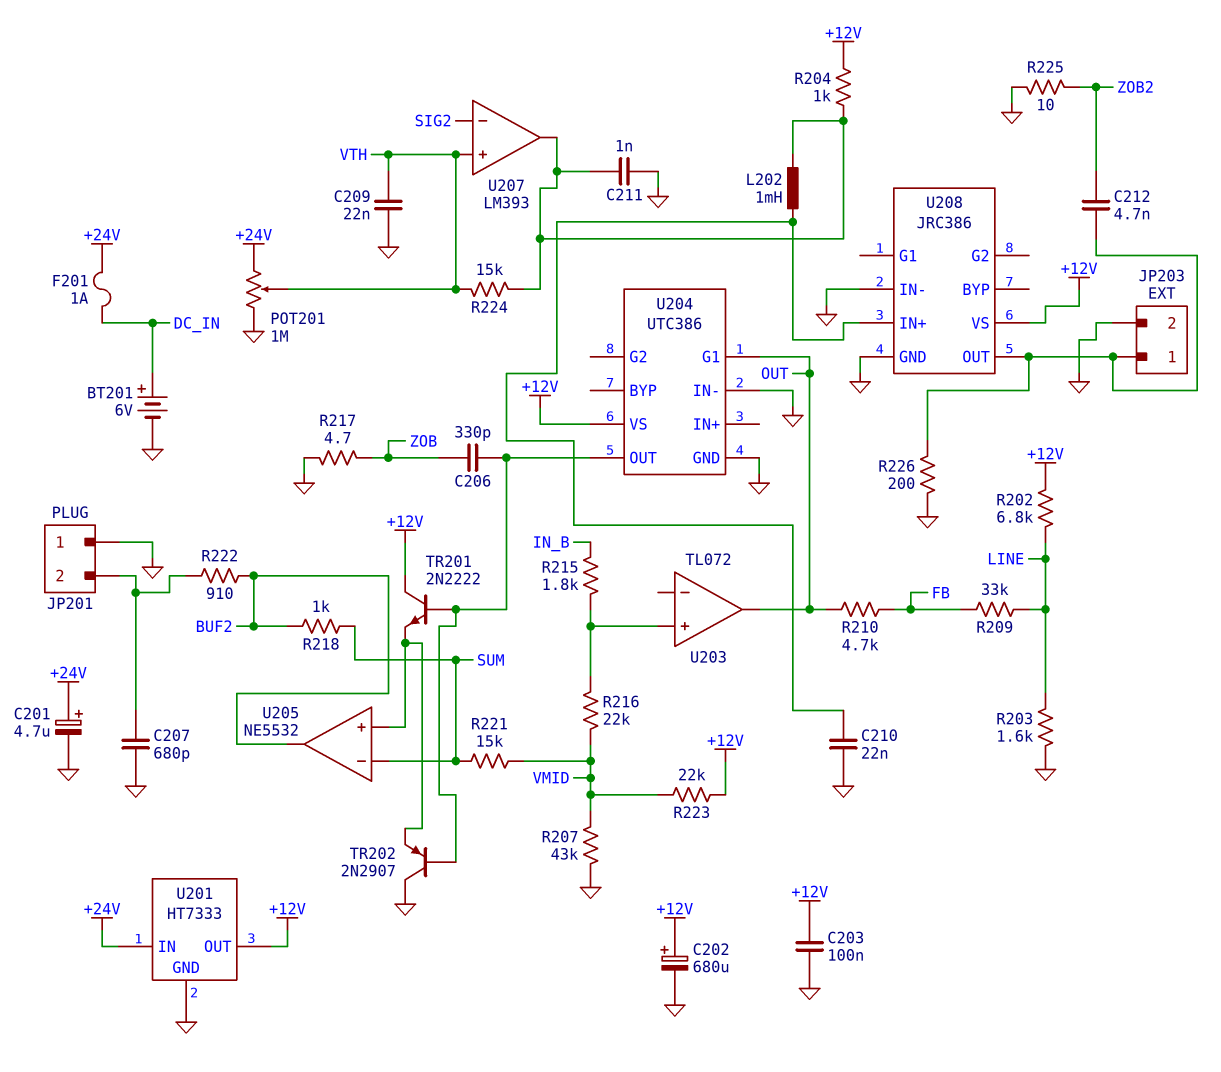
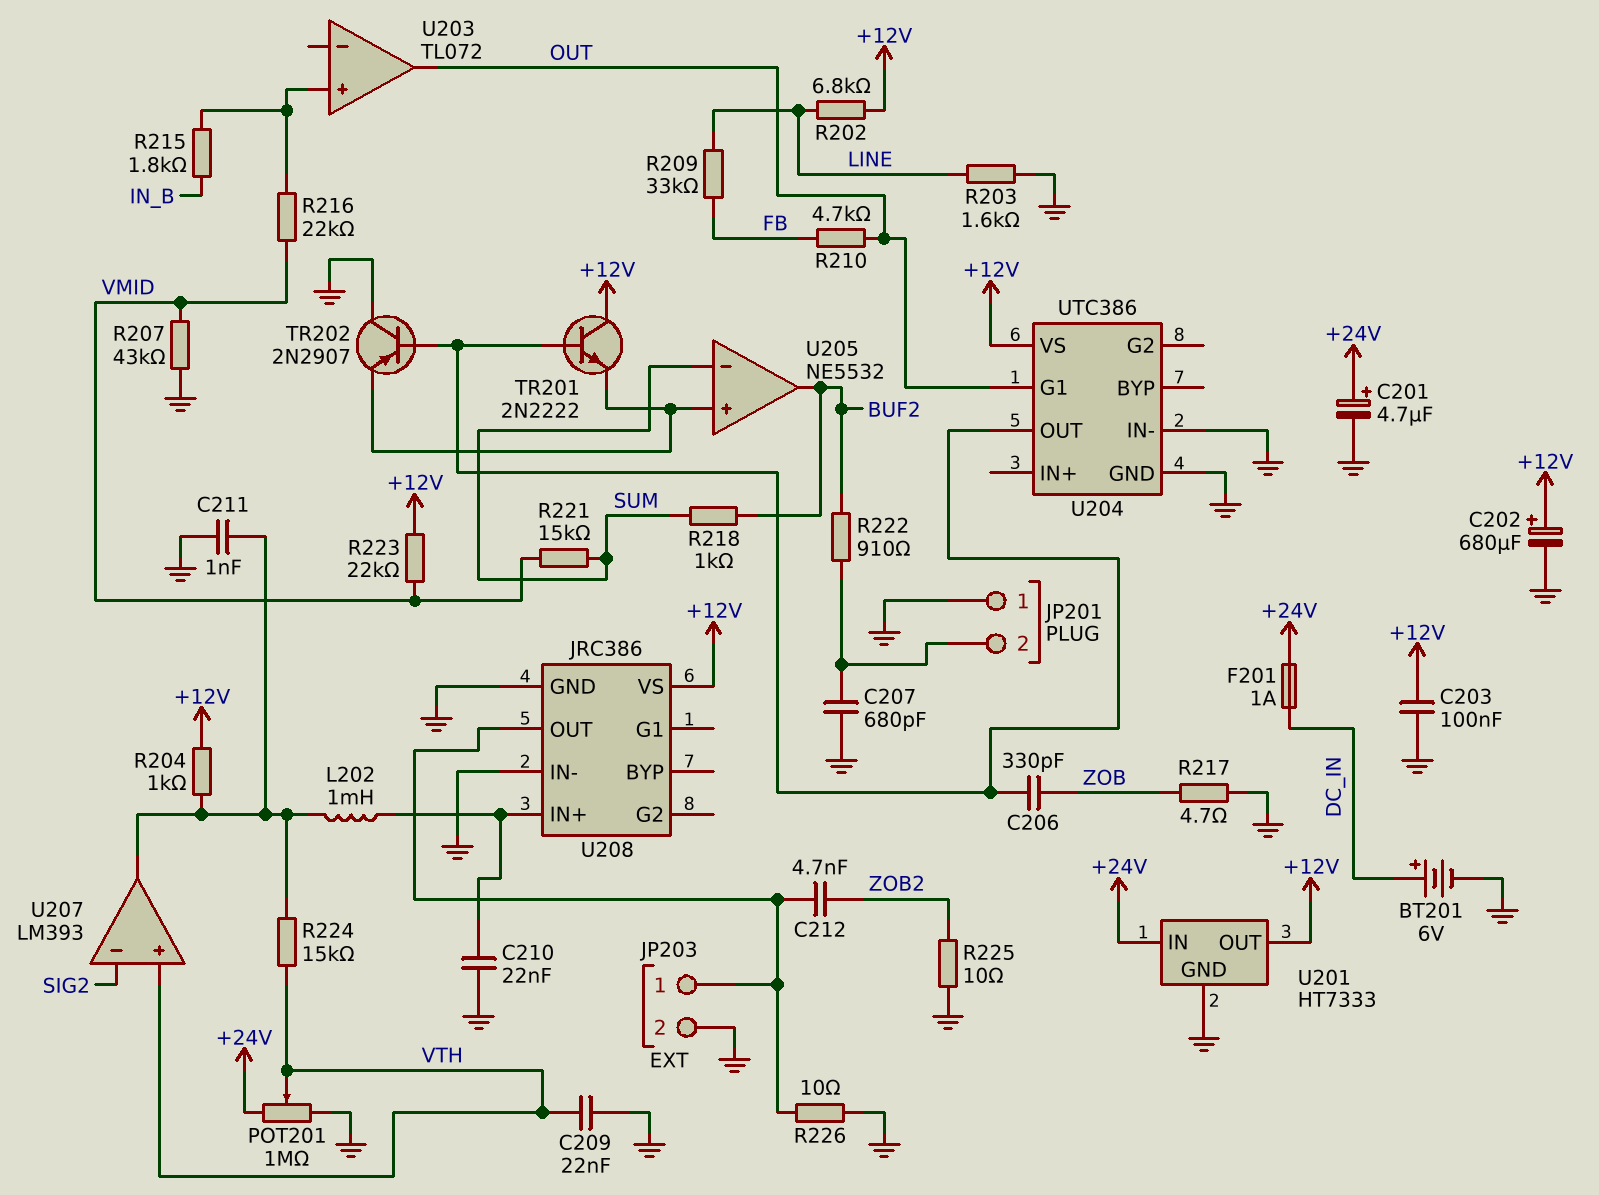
R226: 200 (GND, JP203/1) -> 10 (GND, JP203/1)

